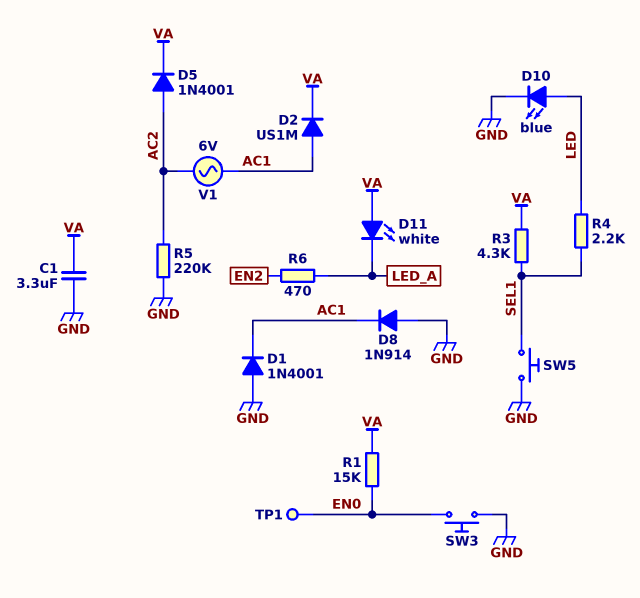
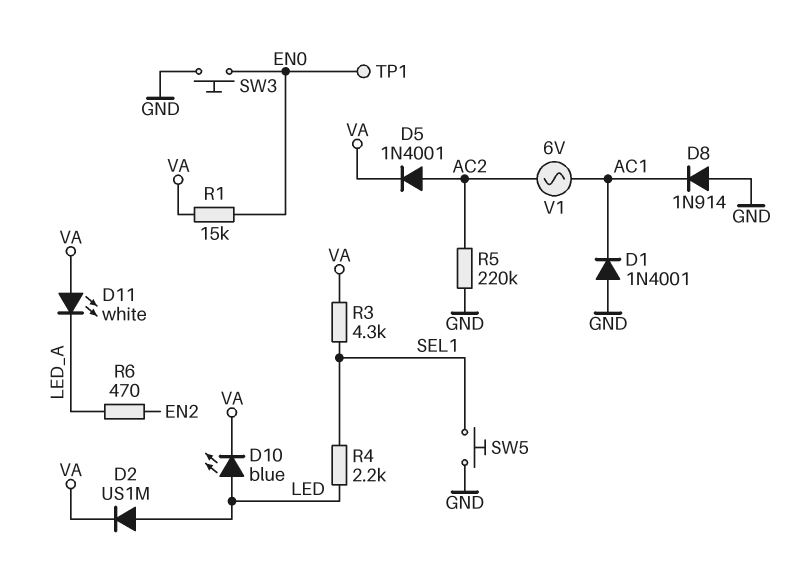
C1: 3.3uF (GND, VA) -> none
D2: diode US1M (A AC1, K VA) -> diode US1M (A LED, K VA)
D10: LED blue (A LED, K GND) -> LED blue (A LED, K VA)

